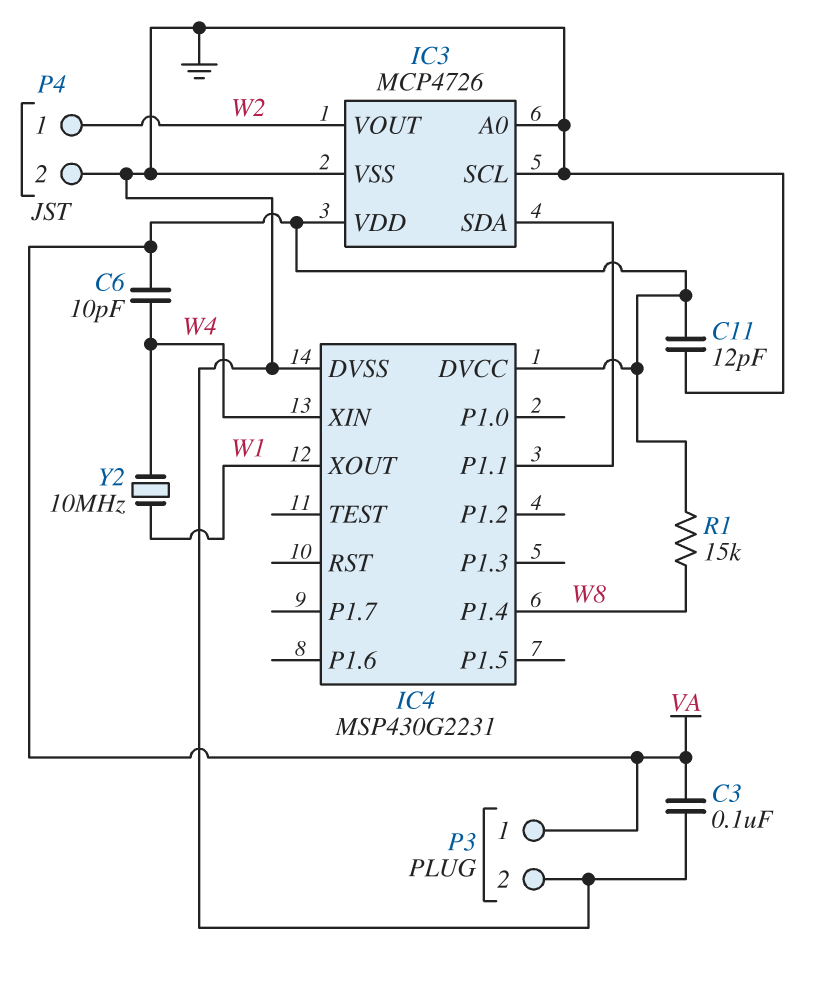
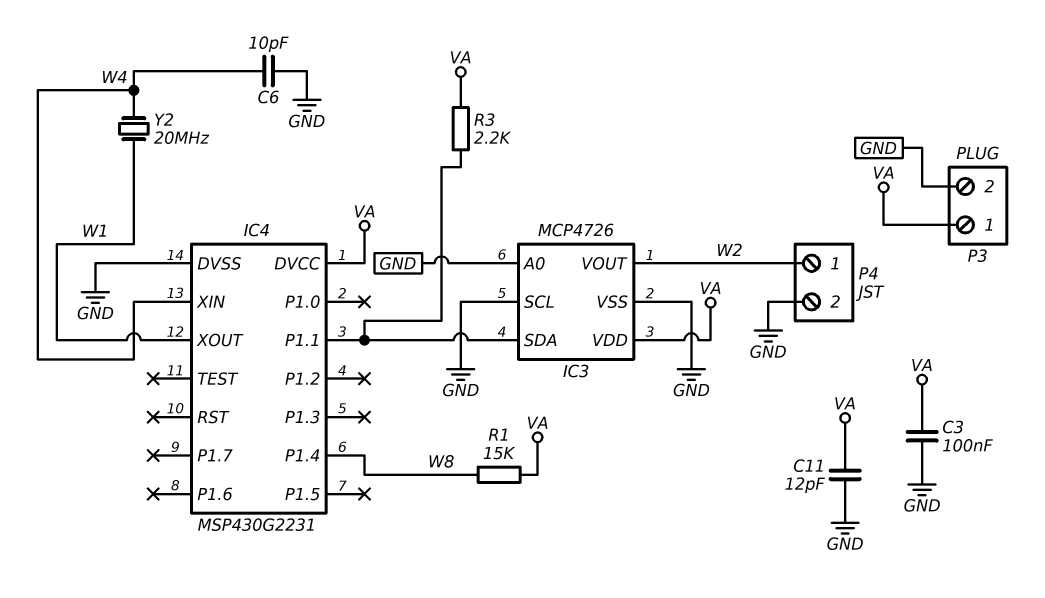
C6: 10pF (VA, W4) -> 10pF (GND, W4)
R3: none -> 2.2k (IC3/SDA, VA)
Y2: 10MHz (W1, W4) -> 20MHz (W1, W4)

